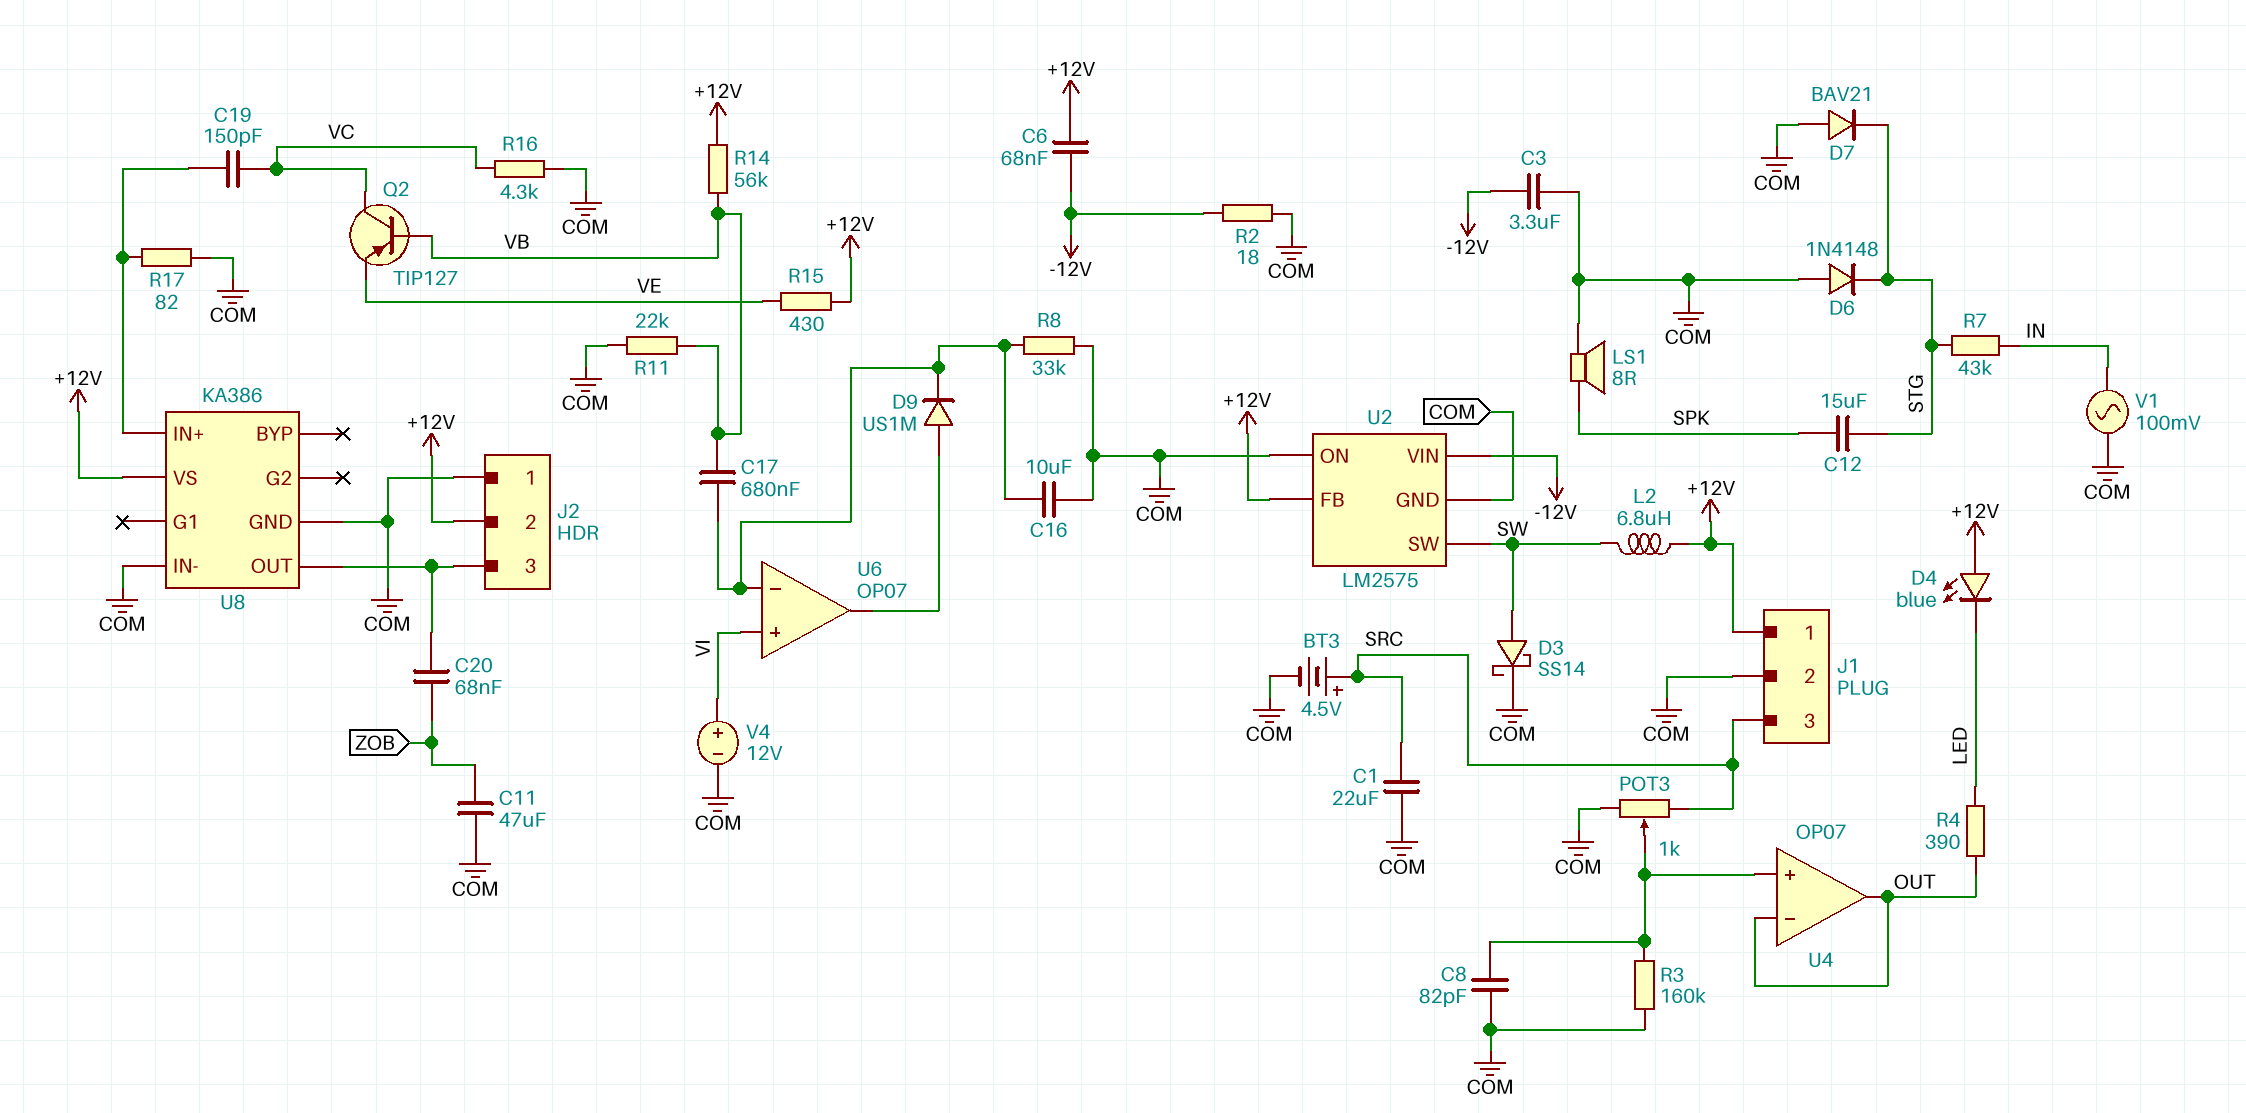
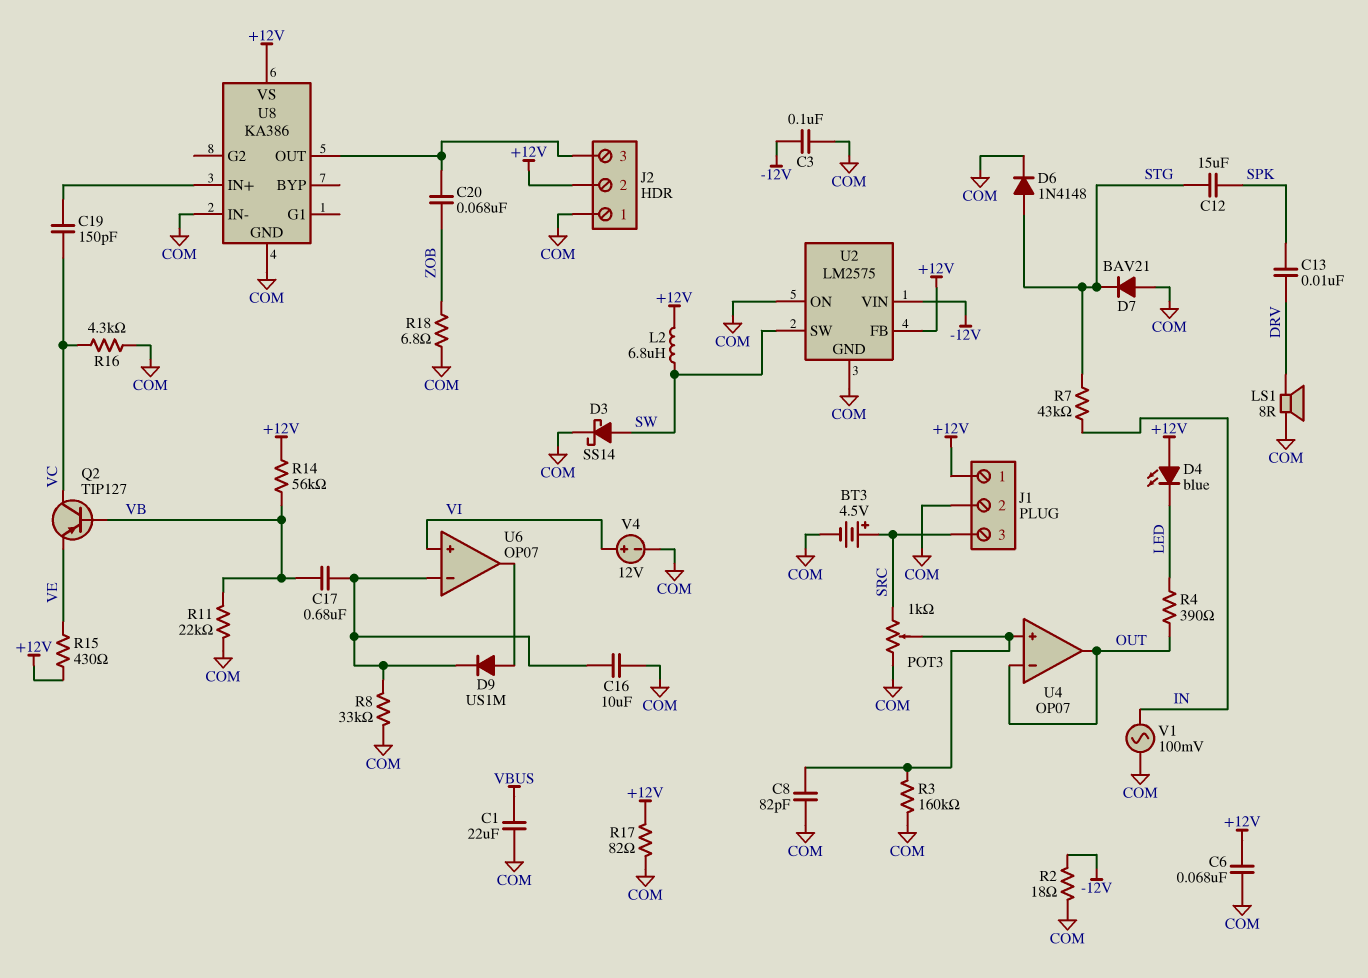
C1: 22uF (COM, SRC) -> 22uF (COM, VBUS)
C3: 3.3uF (-12V, COM) -> 100nF (-12V, COM)
C6: 68nF (+12V, -12V) -> 68nF (+12V, COM)
C11: 47uF (COM, ZOB) -> none
C13: none -> 10nF (DRV, SPK)
D6: diode 1N4148 (A COM, K STG) -> diode 1N4148 (A STG, K COM)
LS1: speaker 8R (COM, SPK) -> speaker 8R (COM, DRV)
R17: 82 (COM, U8/IN+) -> 82 (+12V, COM)
R18: none -> 6.8 (COM, ZOB)

